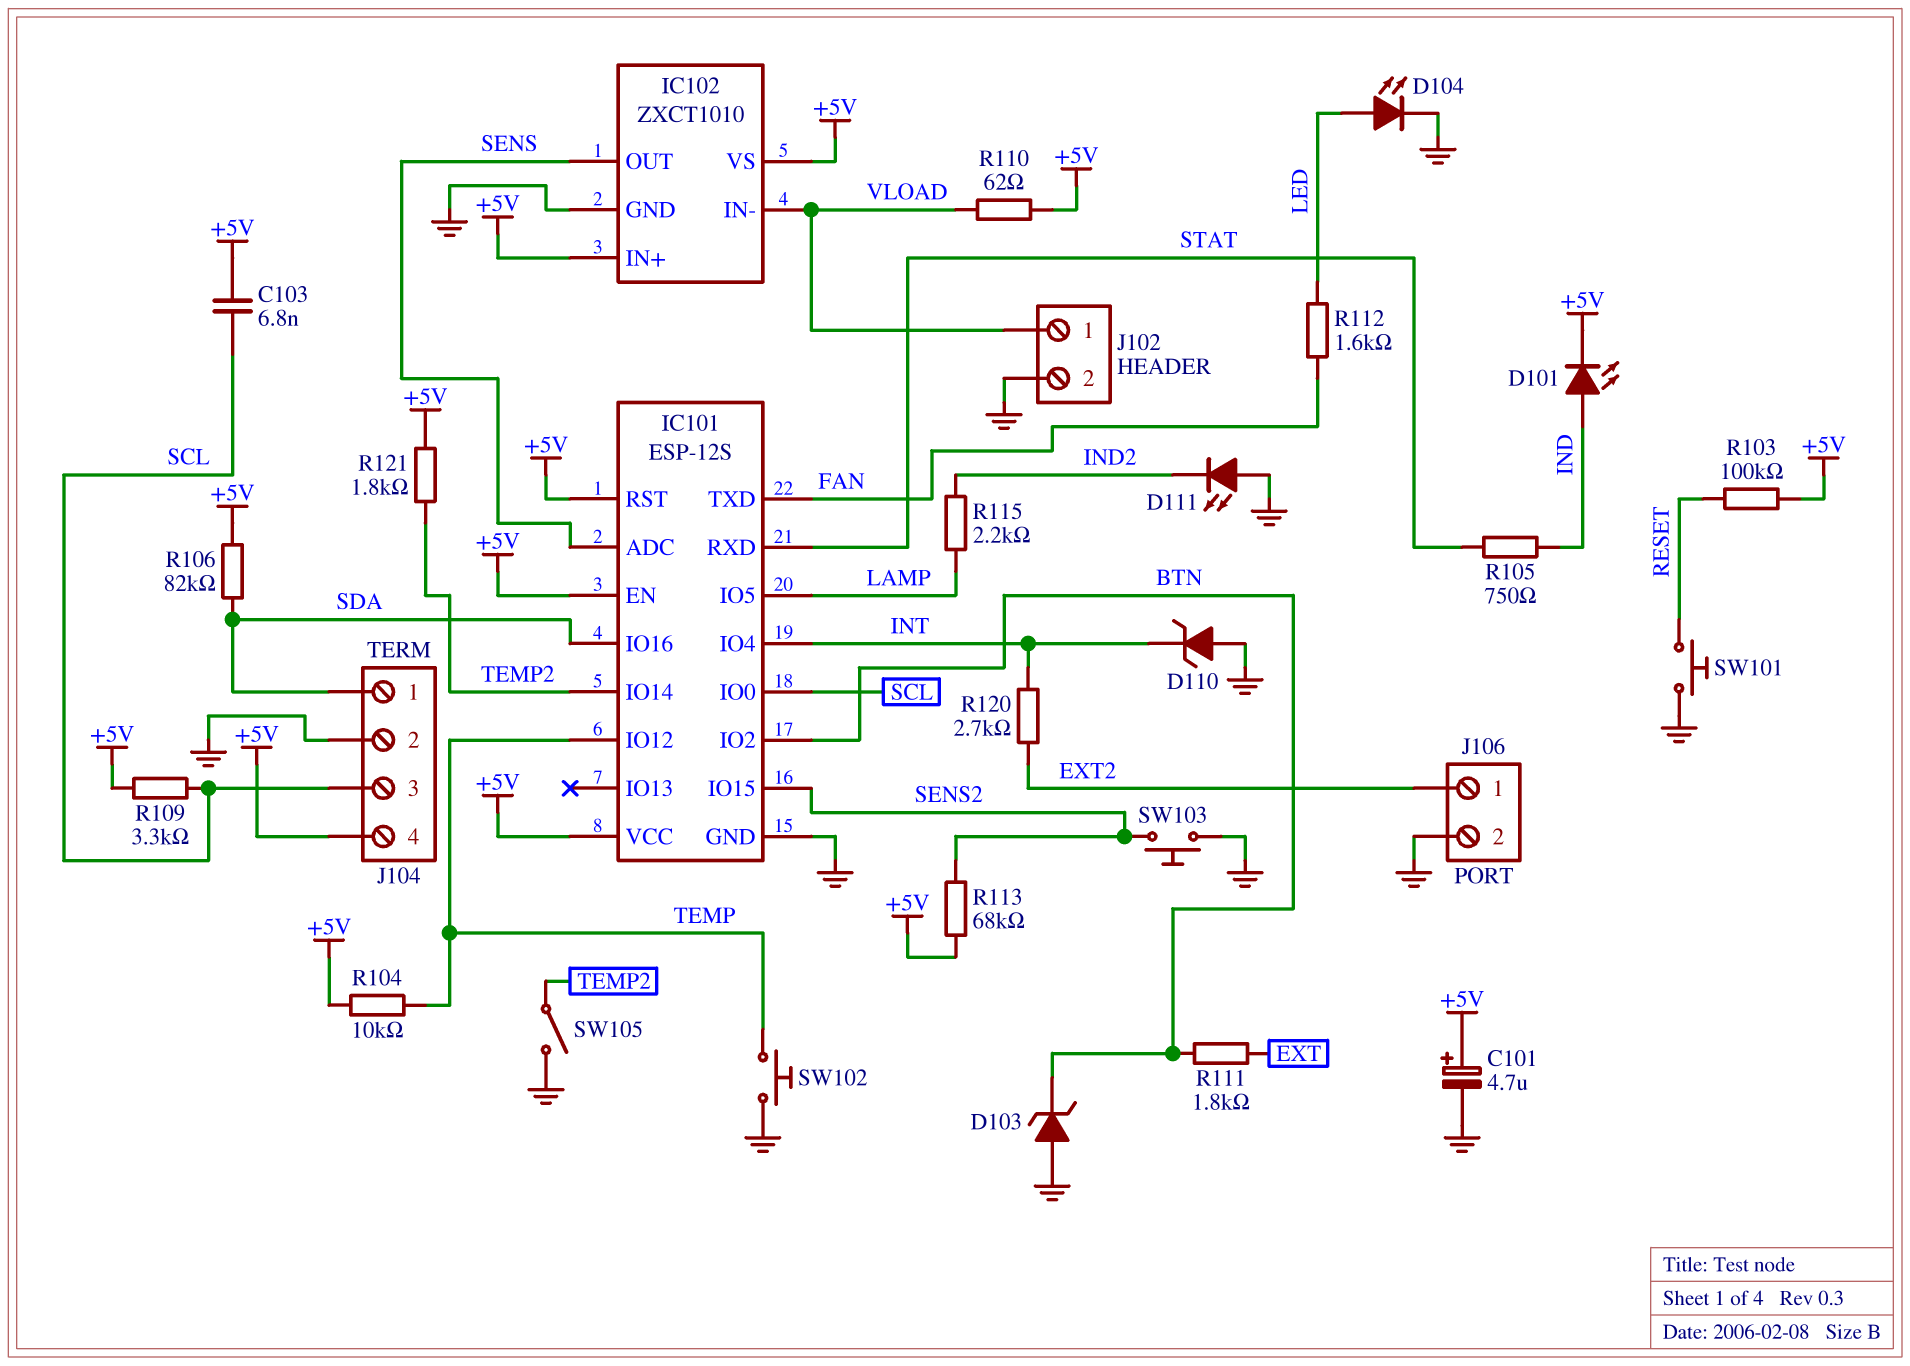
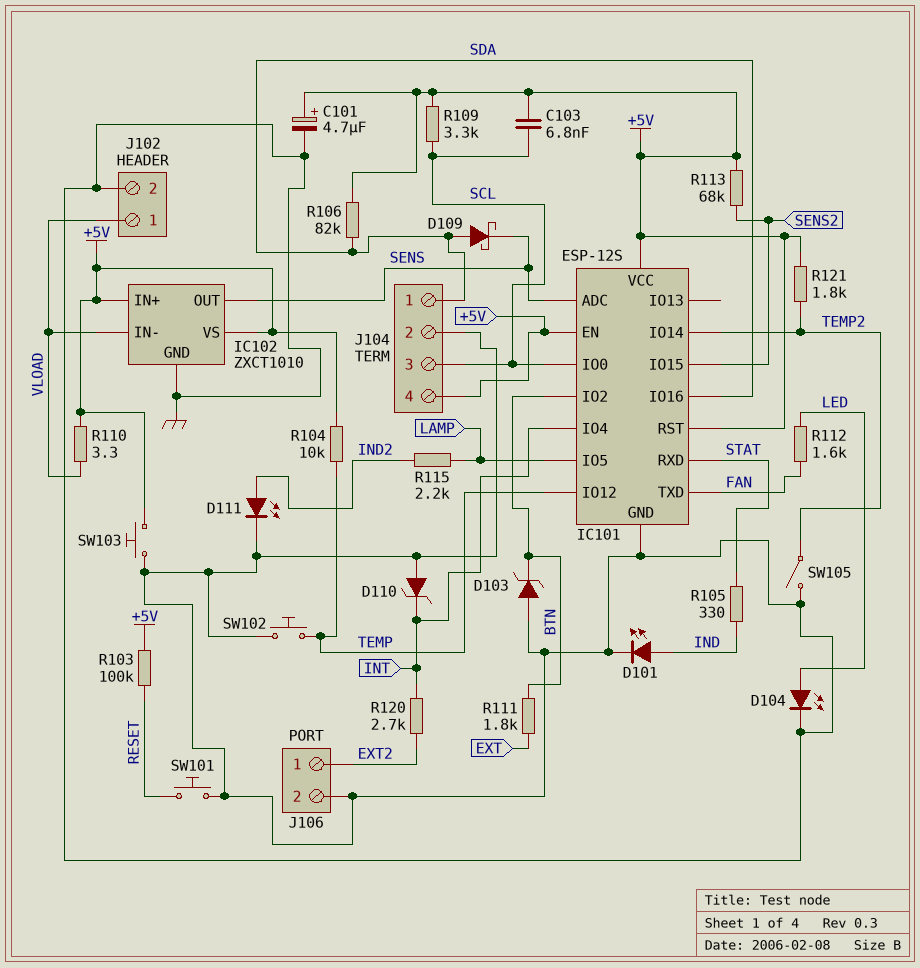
D101: LED (A IND, K +5V) -> LED (A IND, K GND)
D109: none -> schottky (A SDA, K SENS)
D111: LED (A GND, K IND2) -> LED (A IND2, K GND)
R105: 750 (IND, STAT) -> 330 (IND, STAT)
R110: 62 (+5V, VLOAD) -> 3.3 (+5V, VLOAD)
SW103: button (GND, SENS2) -> button (+5V, GND)

